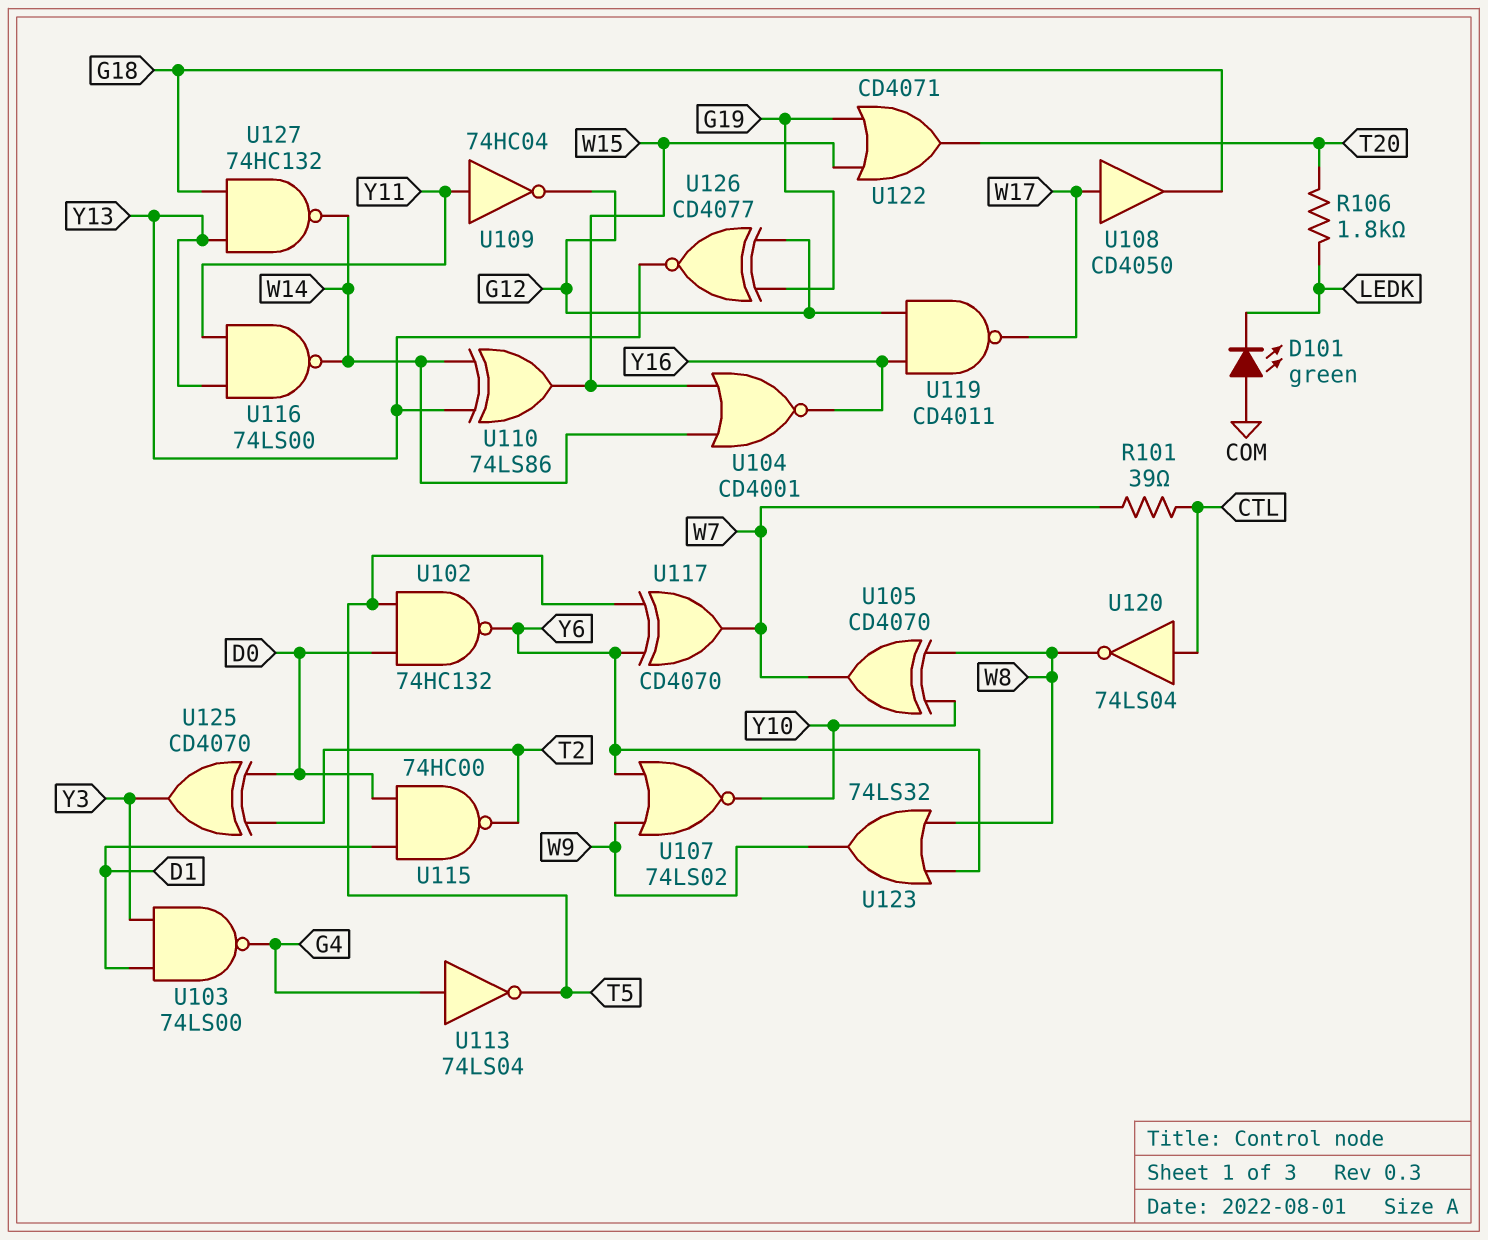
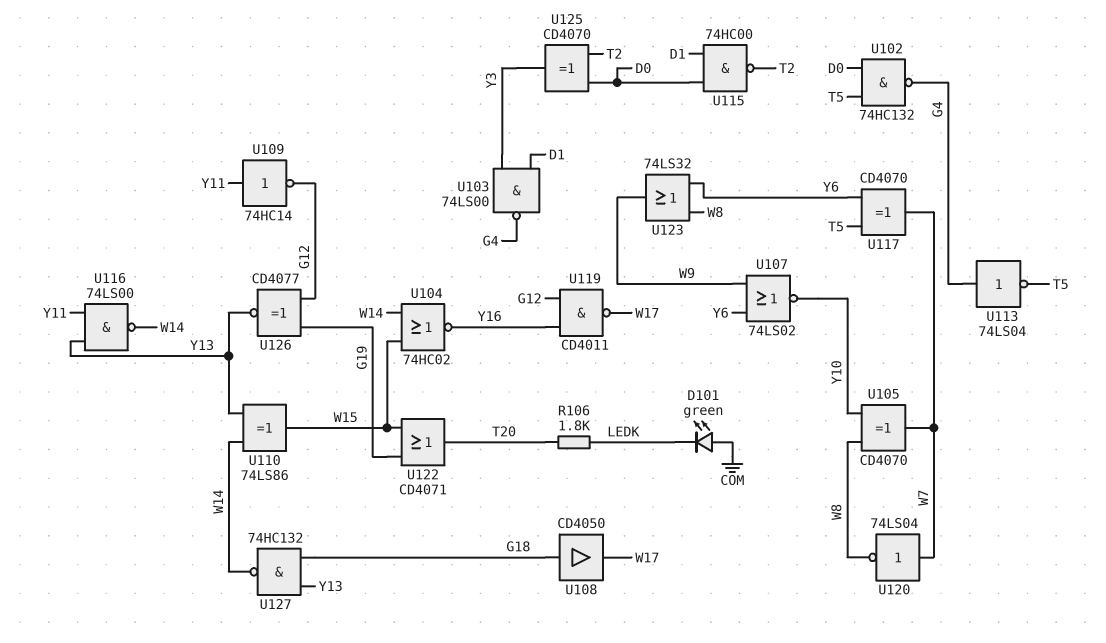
R101: 39 (CTL, W7) -> none
U102: NAND 74HC132 (in D0, in T5, out Y6) -> NAND 74HC132 (in D0, in T5, out G4)
U104: NOR CD4001 (in W14, in W15, out Y16) -> NOR 74HC02 (in W14, in W15, out Y16)
U108: buffer CD4050 (in W17, out G18) -> buffer CD4050 (in G18, out W17)
U109: NOT 74HC04 (in Y11, out G12) -> NOT 74HC14 (in Y11, out G12)
U120: NOT 74LS04 (in CTL, out W8) -> NOT 74LS04 (in W7, out W8)

